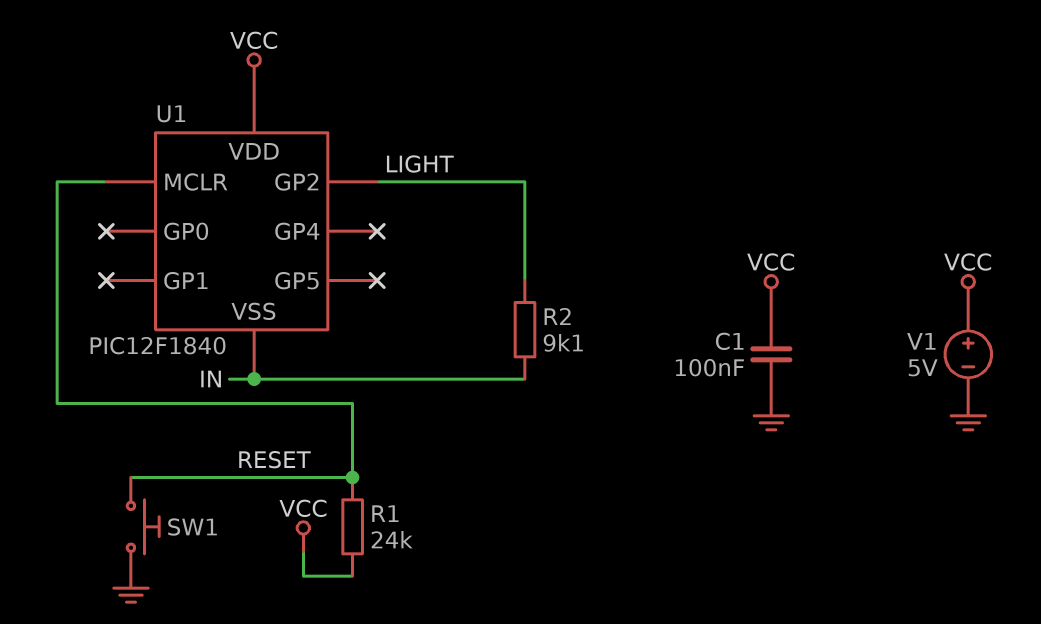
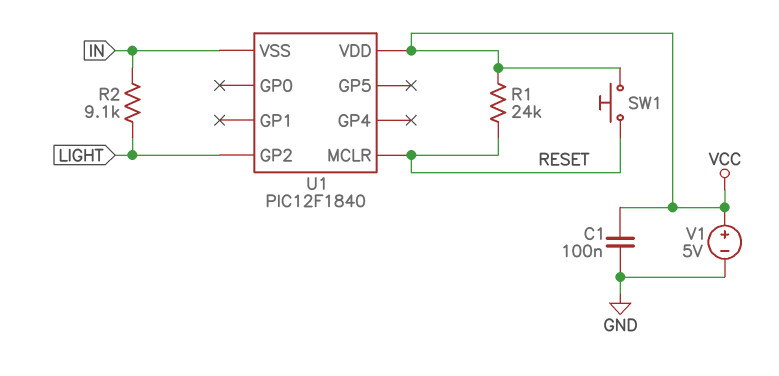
SW1: button (GND, RESET) -> button (RESET, VCC)

